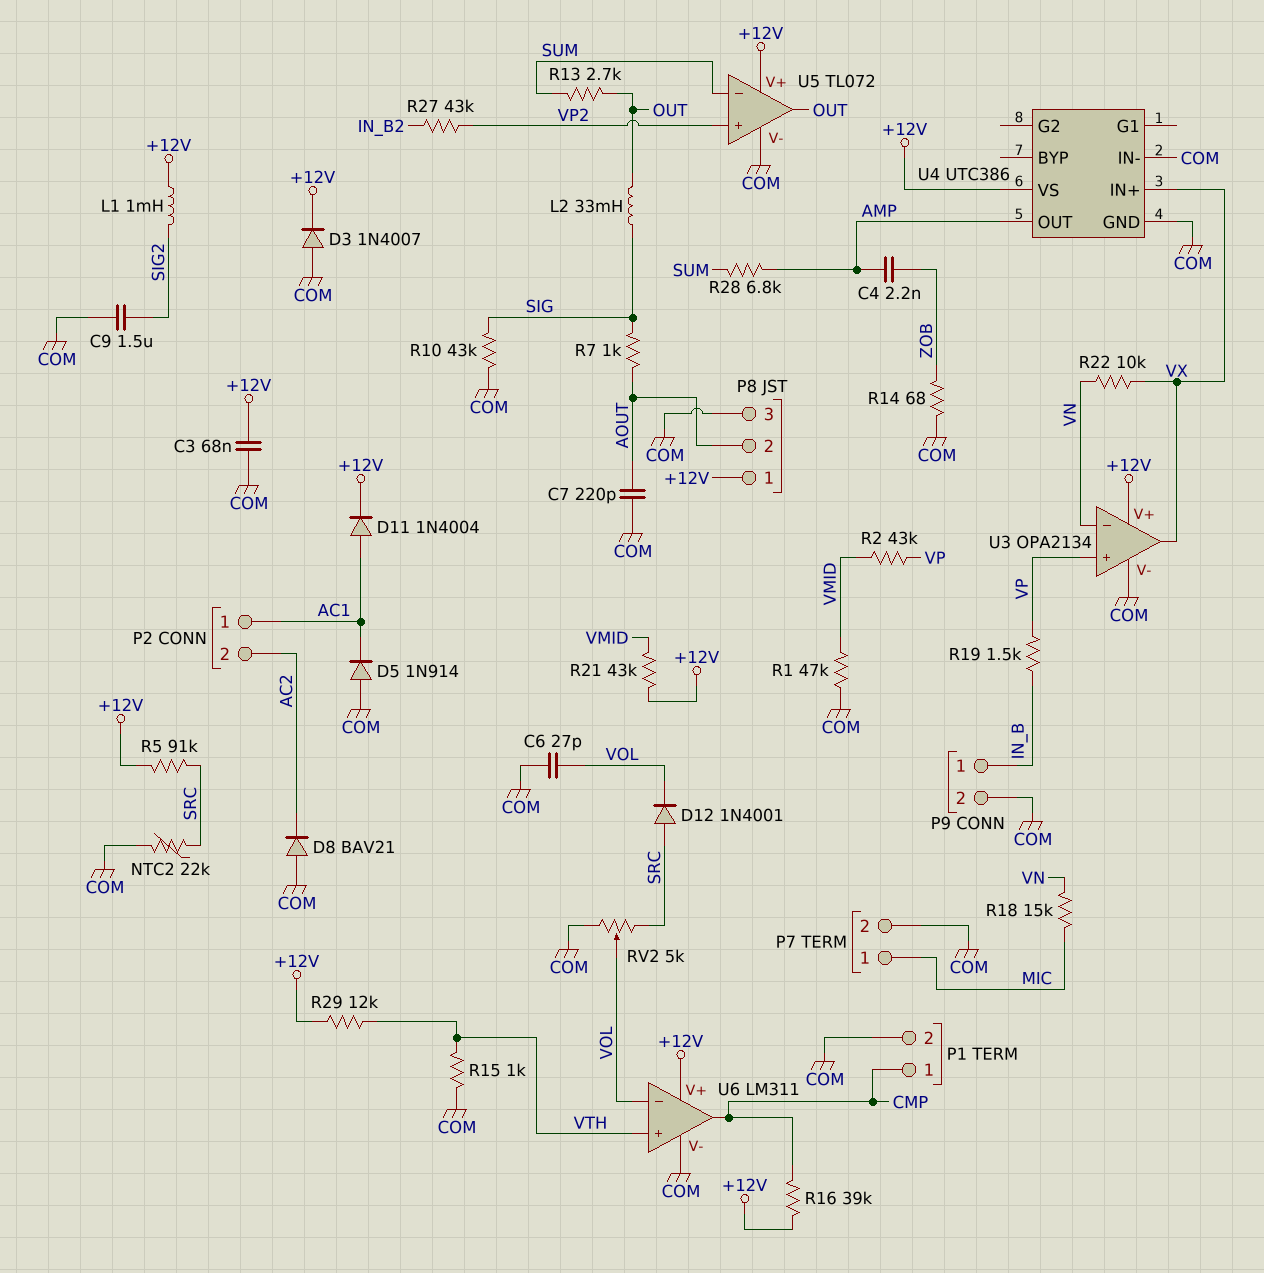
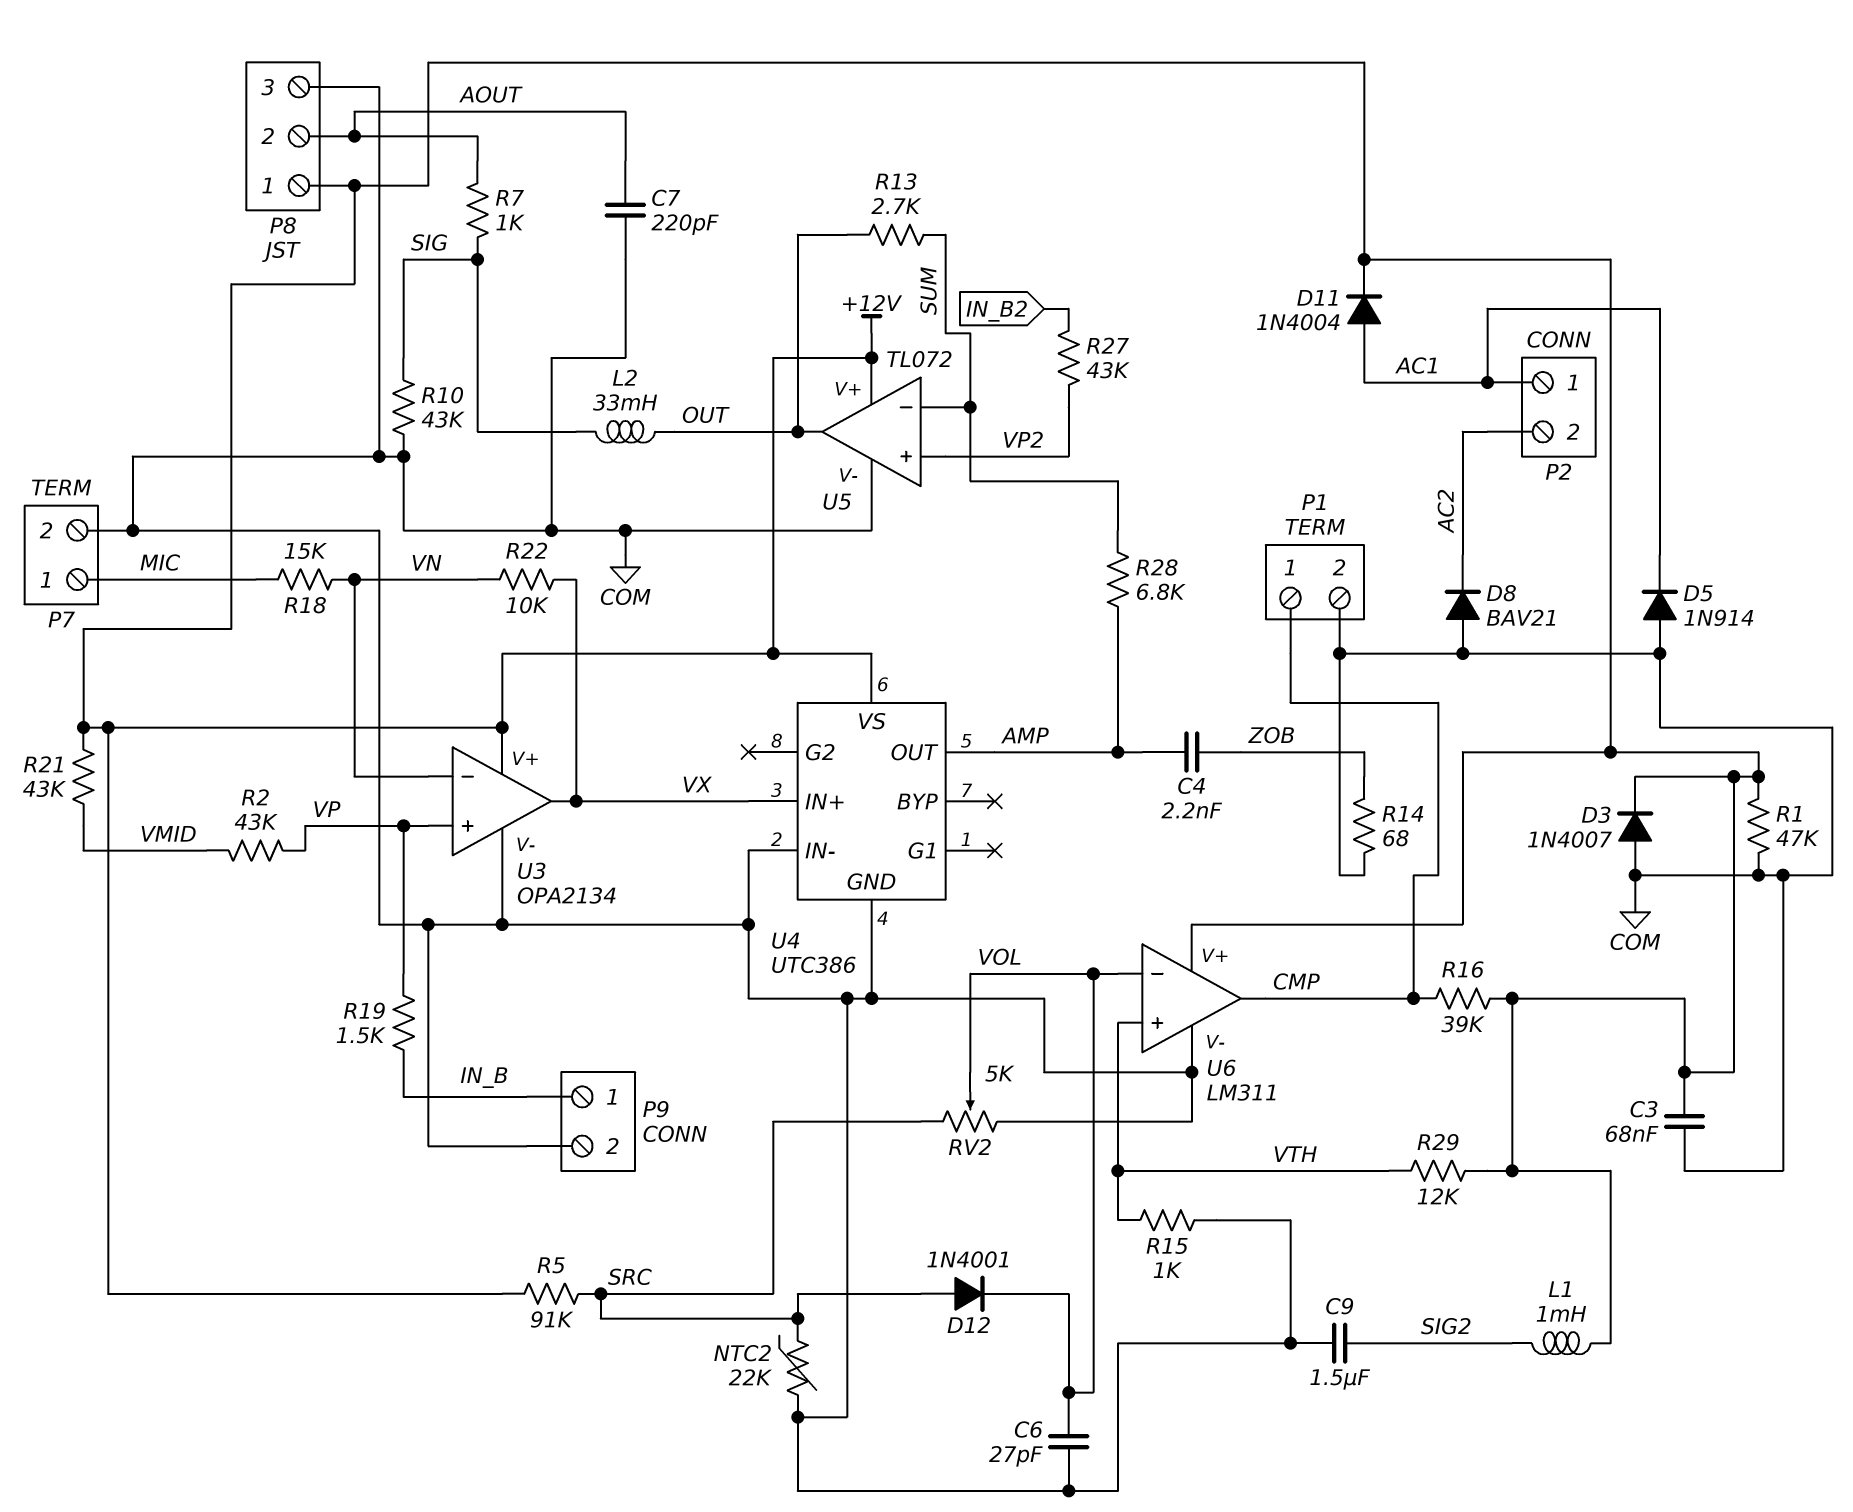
R1: 47k (COM, VMID) -> 47k (+12V, COM)

